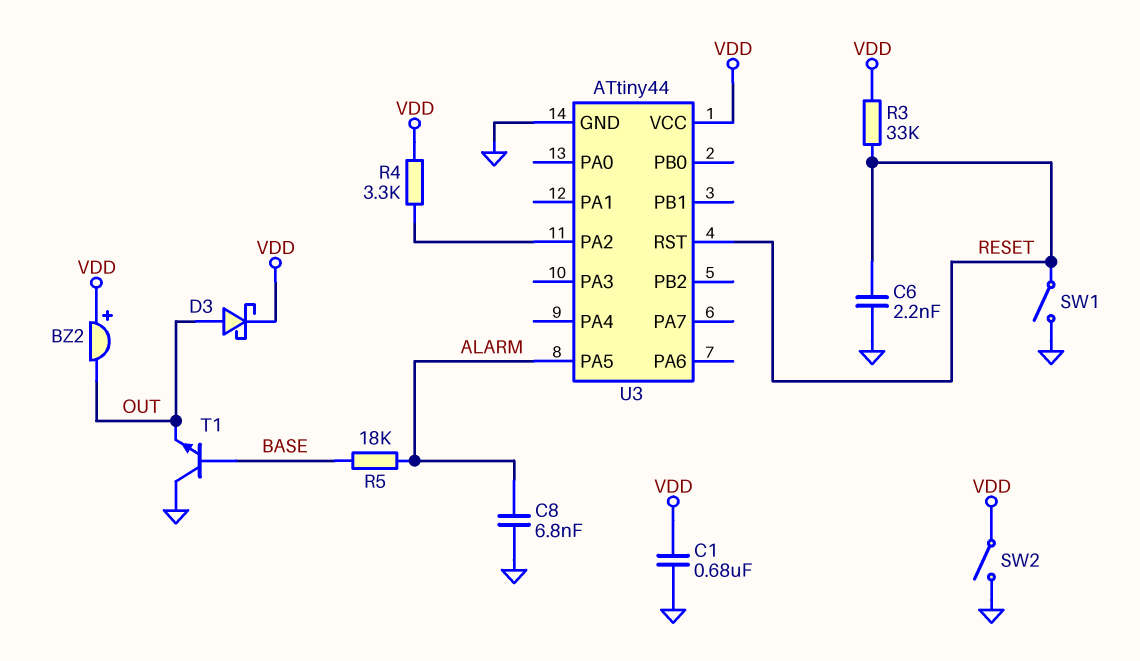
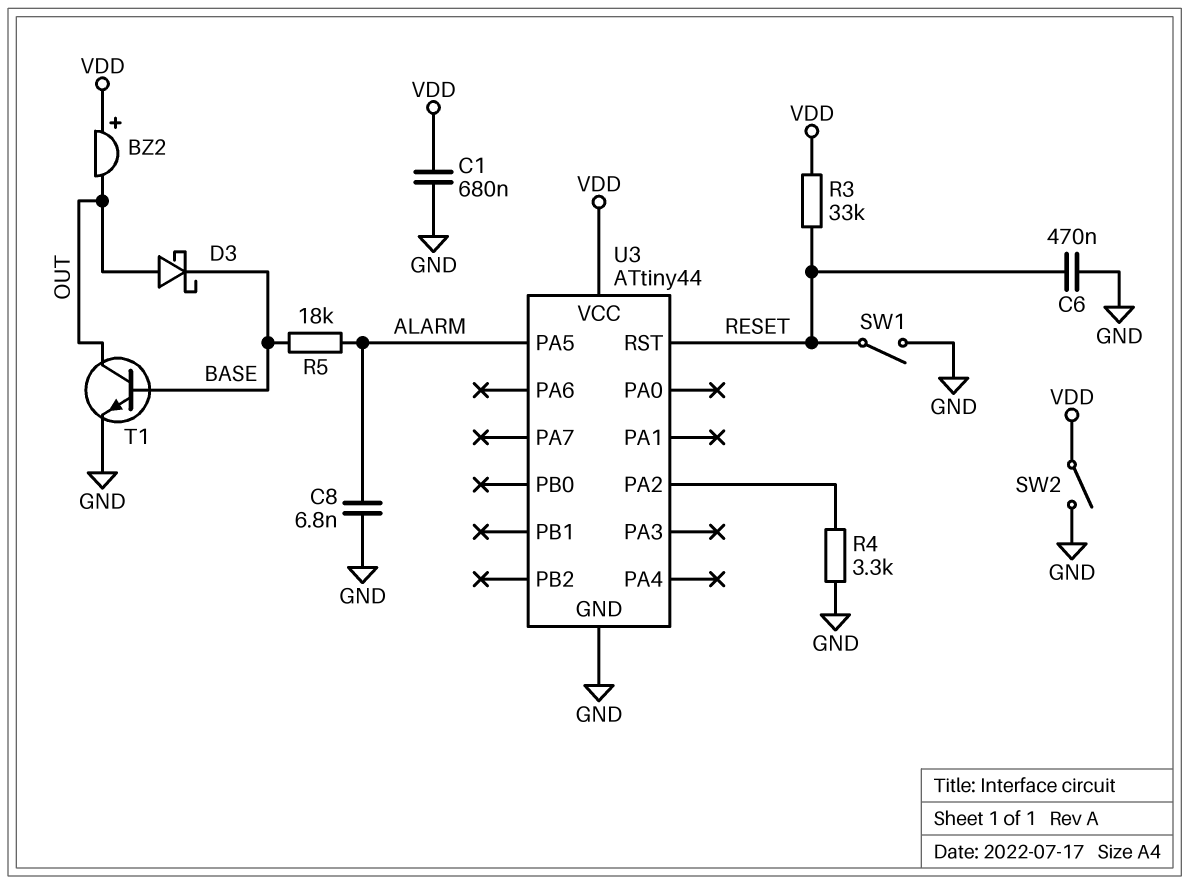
C6: 2.2nF (GND, RESET) -> 470nF (GND, RESET)
D3: schottky (A OUT, K VDD) -> schottky (A OUT, K BASE)
R4: 3.3k (U3/PA2, VDD) -> 3.3k (GND, U3/PA2)
T1: NPN (B BASE, C GND, E OUT) -> NPN (B BASE, C OUT, E GND)

